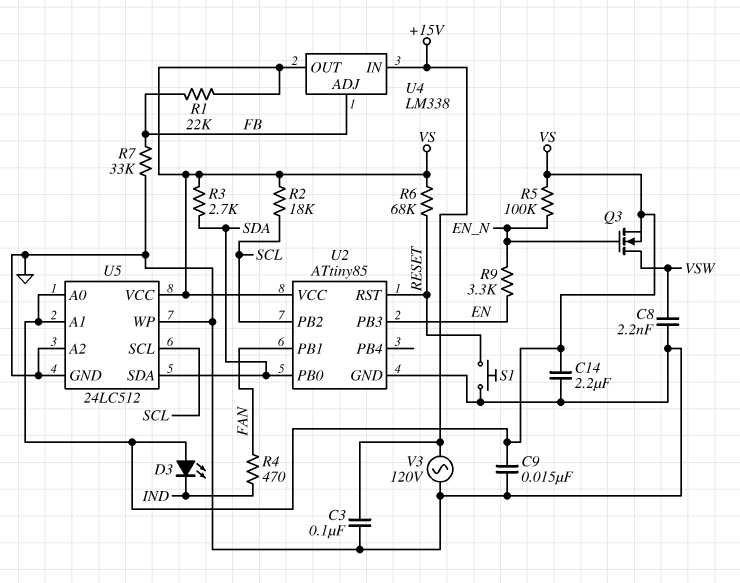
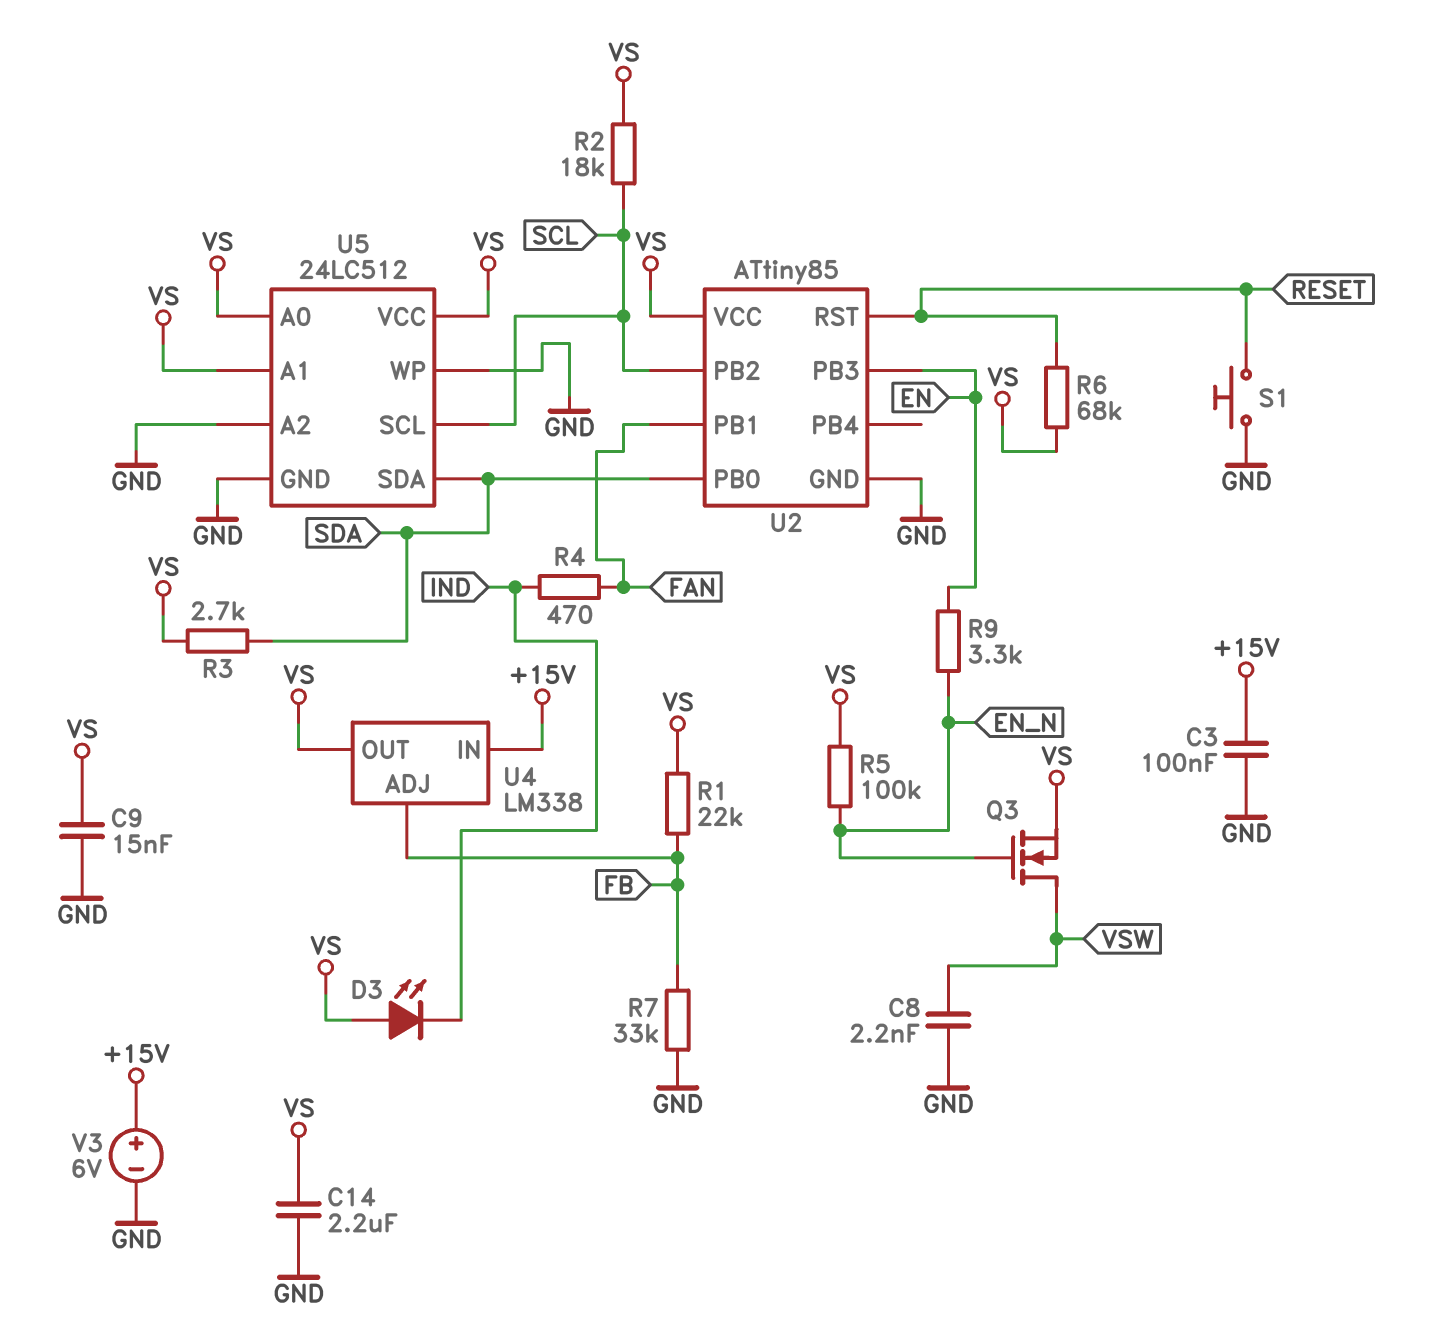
V3: AC 120V (+15V, GND) -> 6V (plus +15V, minus GND)

